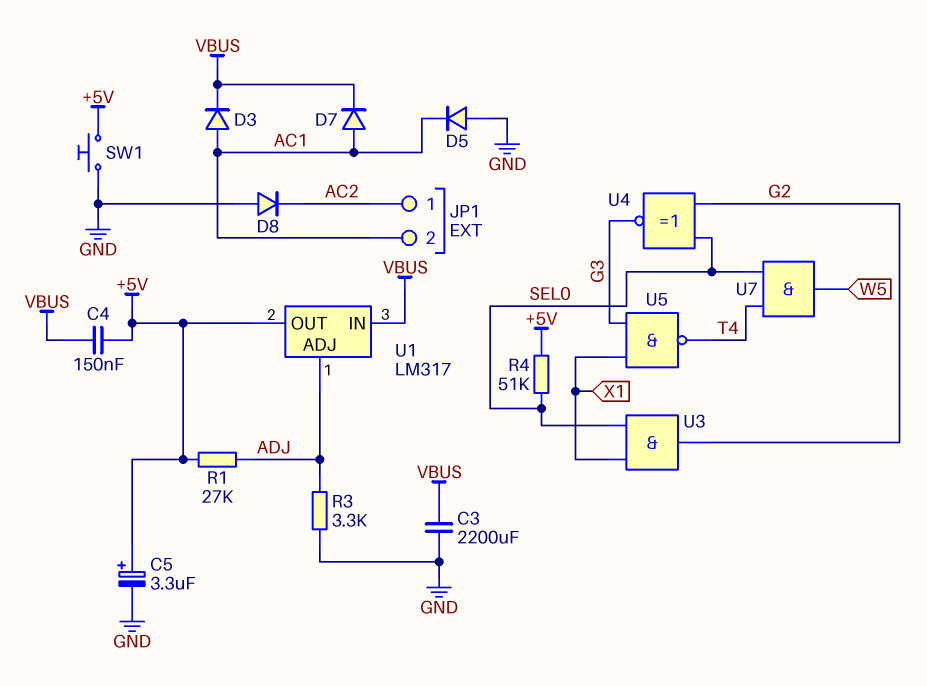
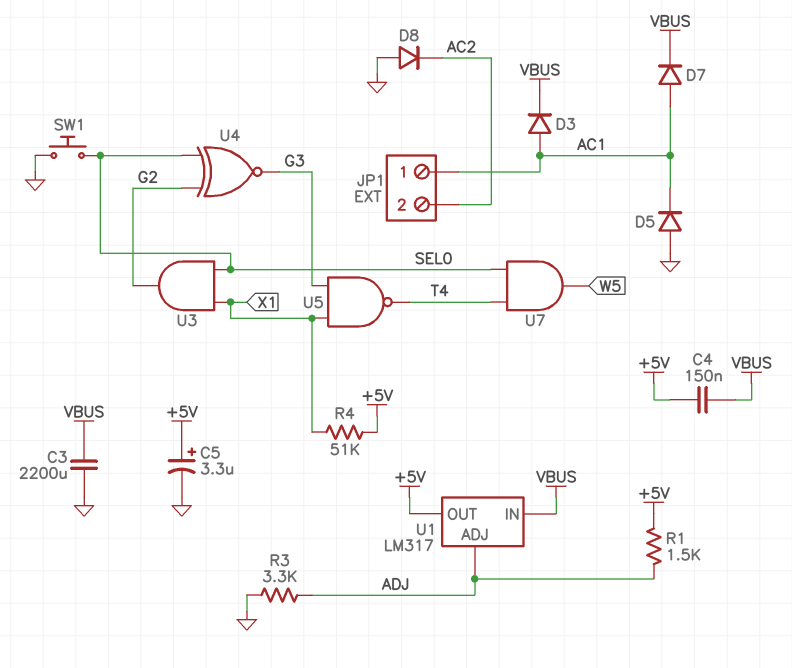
JP1 pin 1: AC2 -> AC1
JP1 pin 2: AC1 -> AC2
R1: 27k (+5V, ADJ) -> 1.5k (+5V, ADJ)
R4: 51k (+5V, SEL0) -> 51k (+5V, X1)
SW1: button (+5V, GND) -> button (GND, SEL0)

